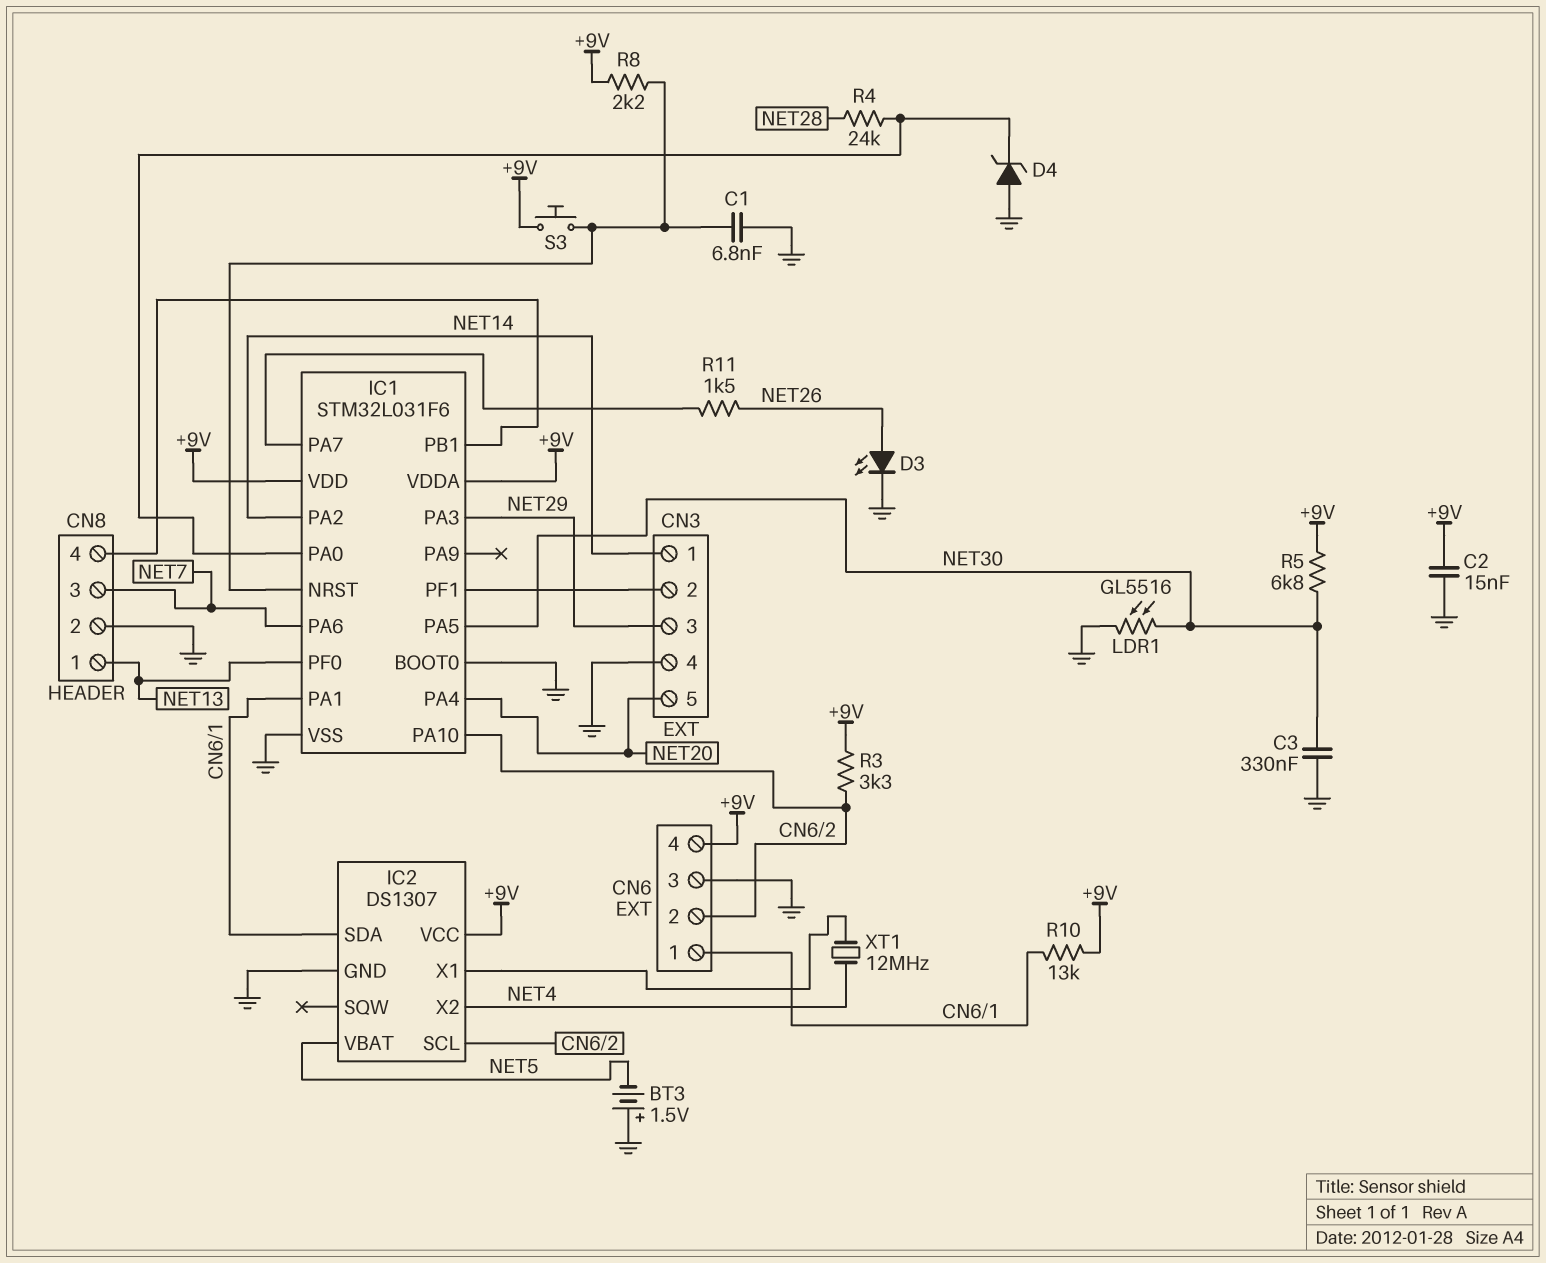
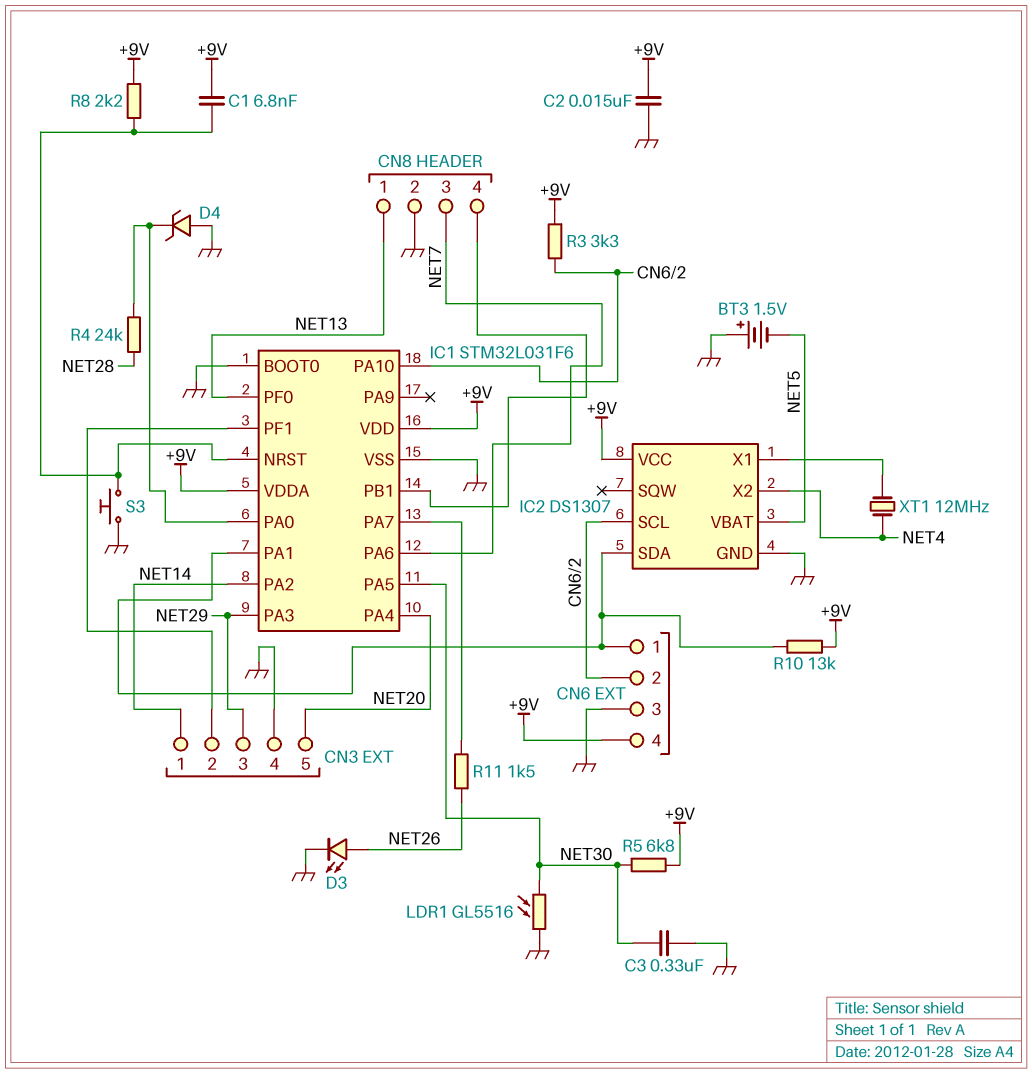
C1: 6.8nF (GND, IC1/NRST) -> 6.8nF (+9V, IC1/NRST)
S3: button (+9V, IC1/NRST) -> button (GND, IC1/NRST)

